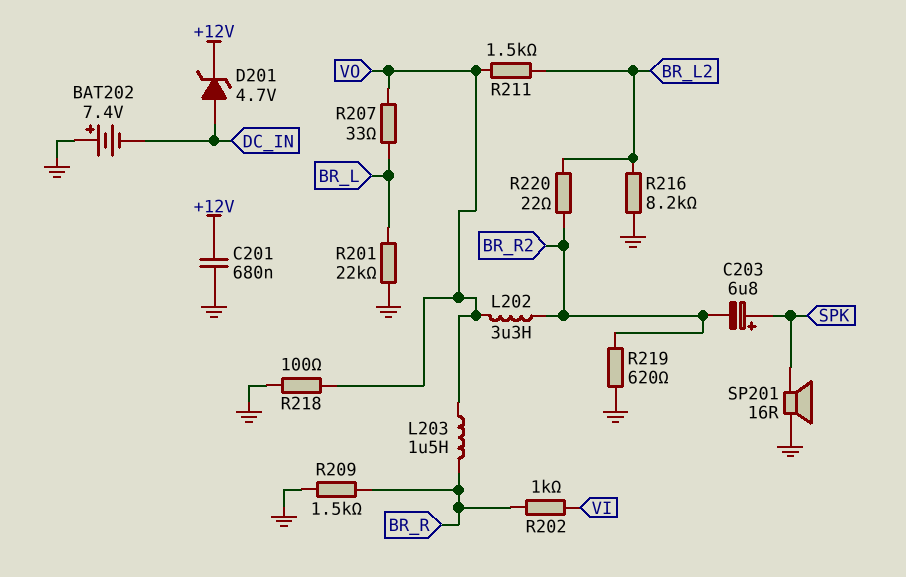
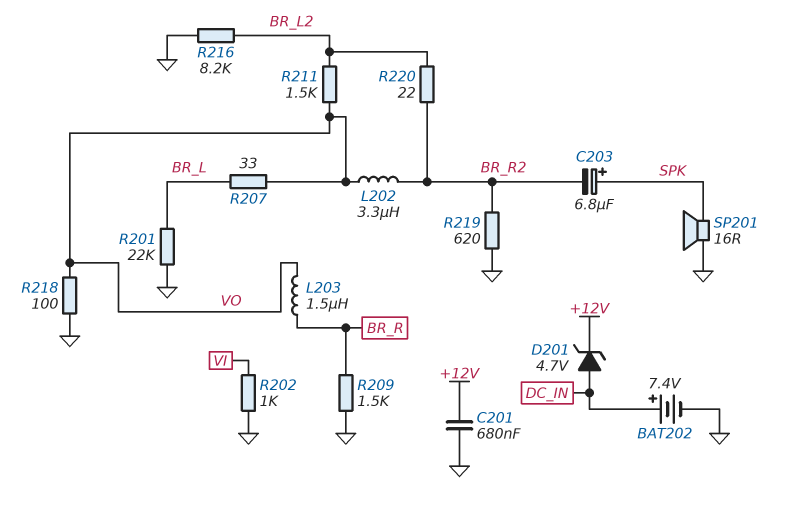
BAT202: 7.4V (plus GND, minus DC_IN) -> 7.4V (plus DC_IN, minus GND)
R202: 1k (BR_R, VI) -> 1k (GND, VI)

